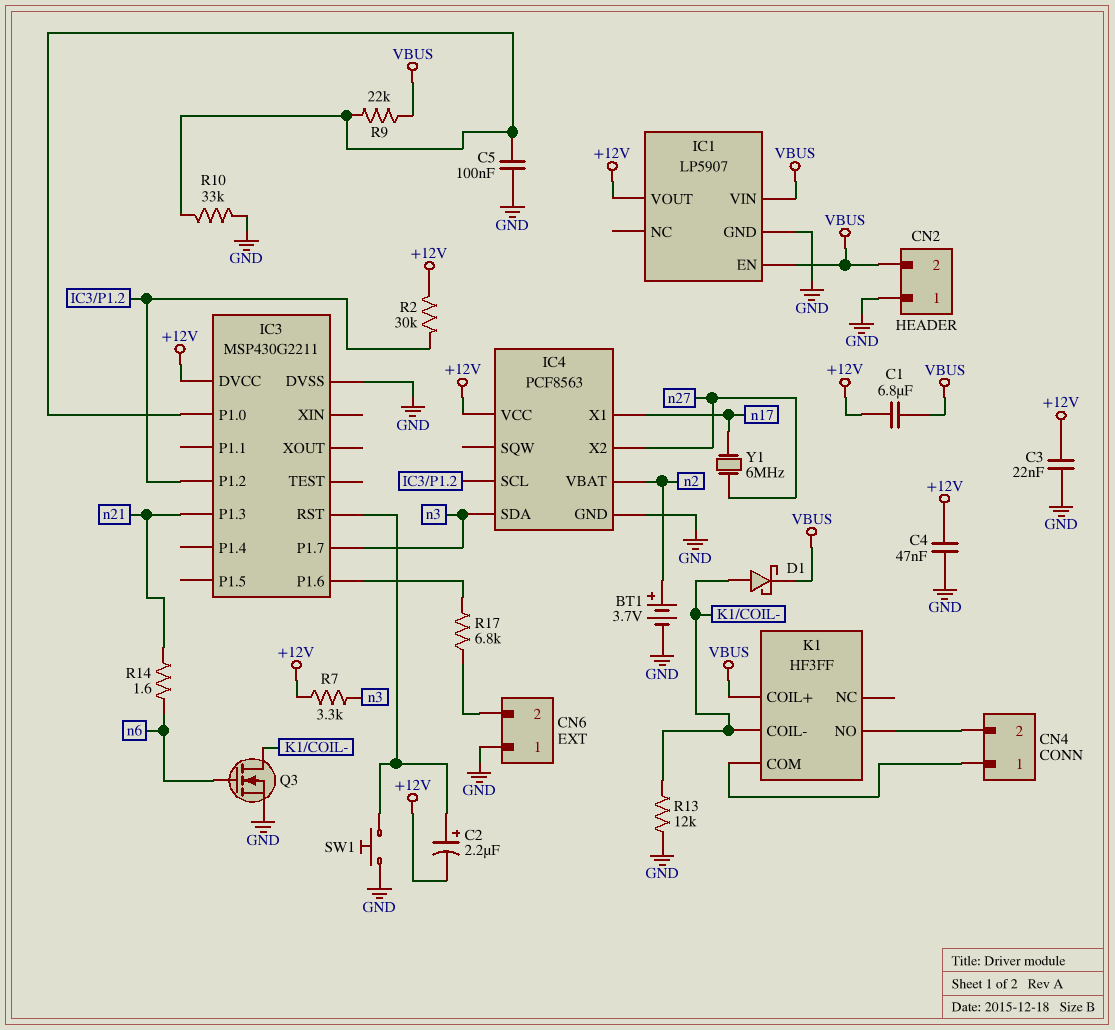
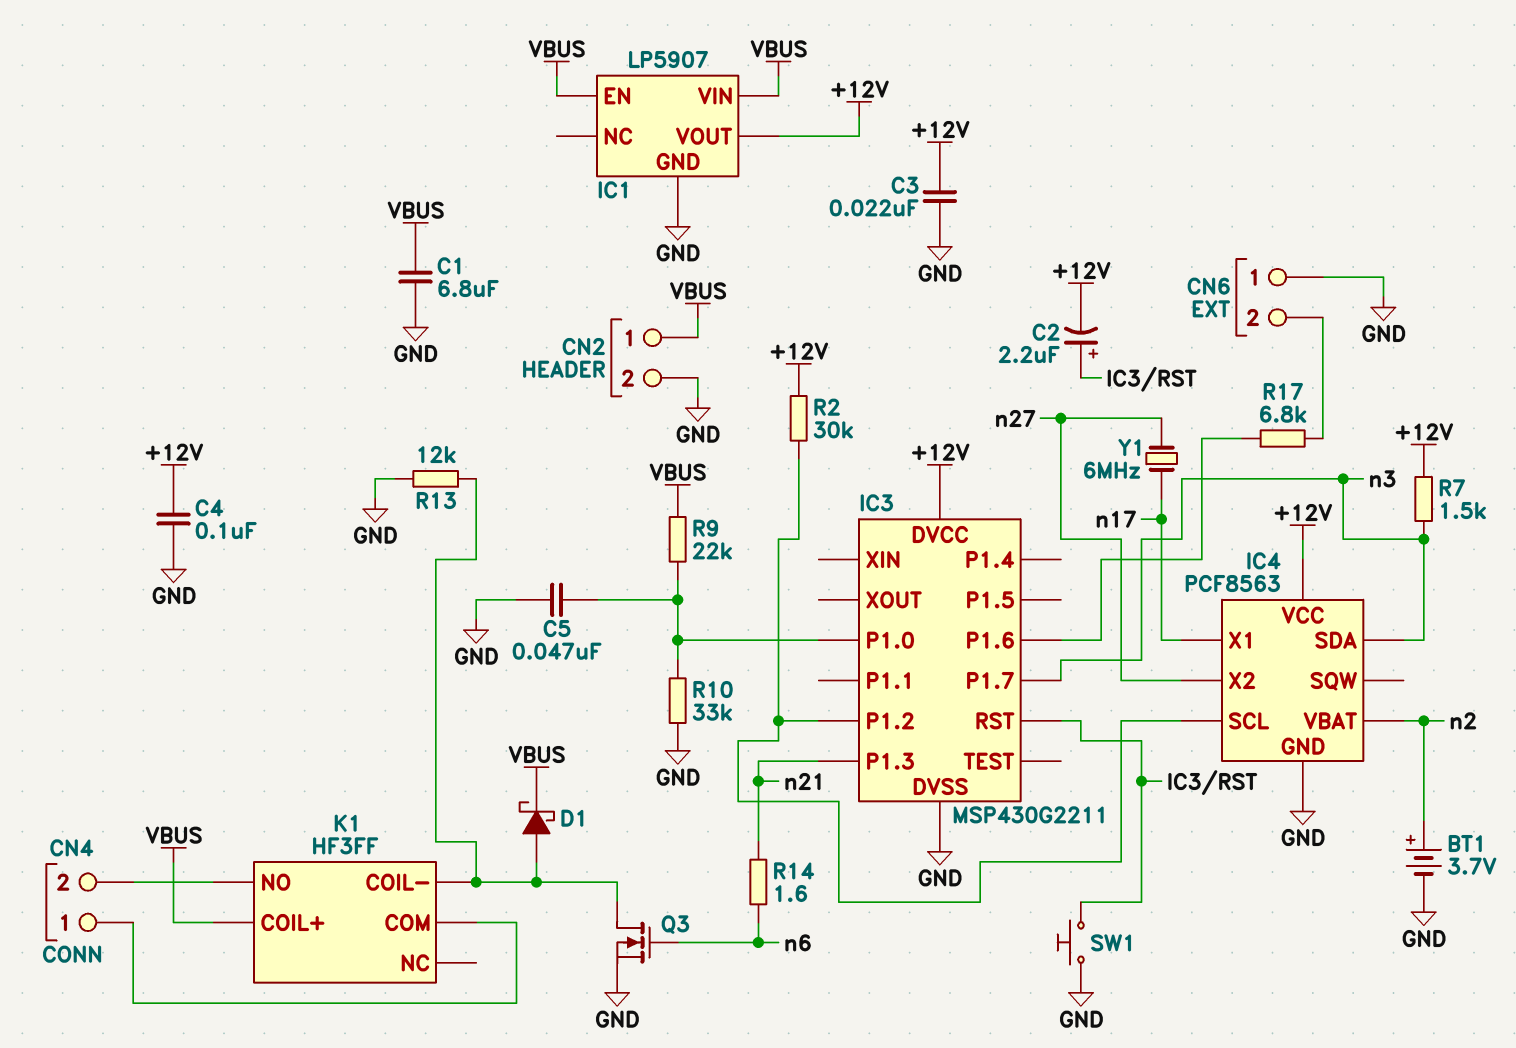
C1: 6.8uF (+12V, VBUS) -> 6.8uF (GND, VBUS)
C4: 47nF (+12V, GND) -> 100nF (+12V, GND)
C5: 100nF (GND, IC3/P1.0) -> 47nF (GND, IC3/P1.0)
CN2 pin 1: GND -> VBUS
CN2 pin 2: VBUS -> GND
R7: 3.3k (+12V, n3) -> 1.5k (+12V, n3)

